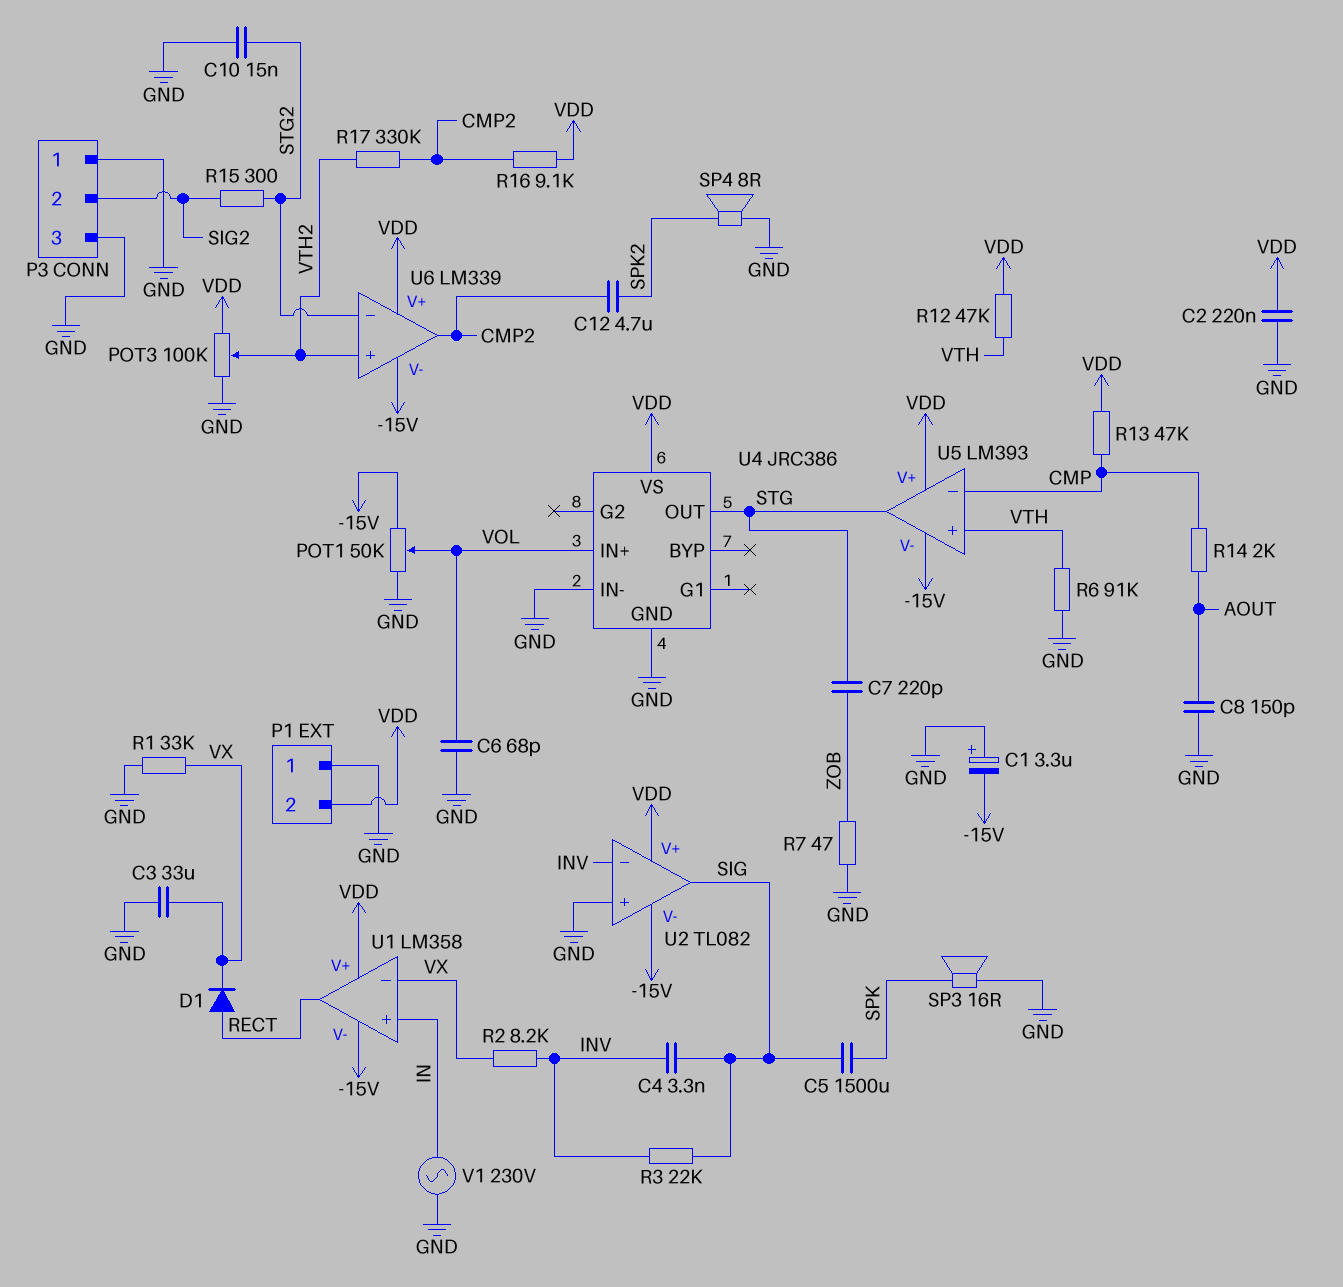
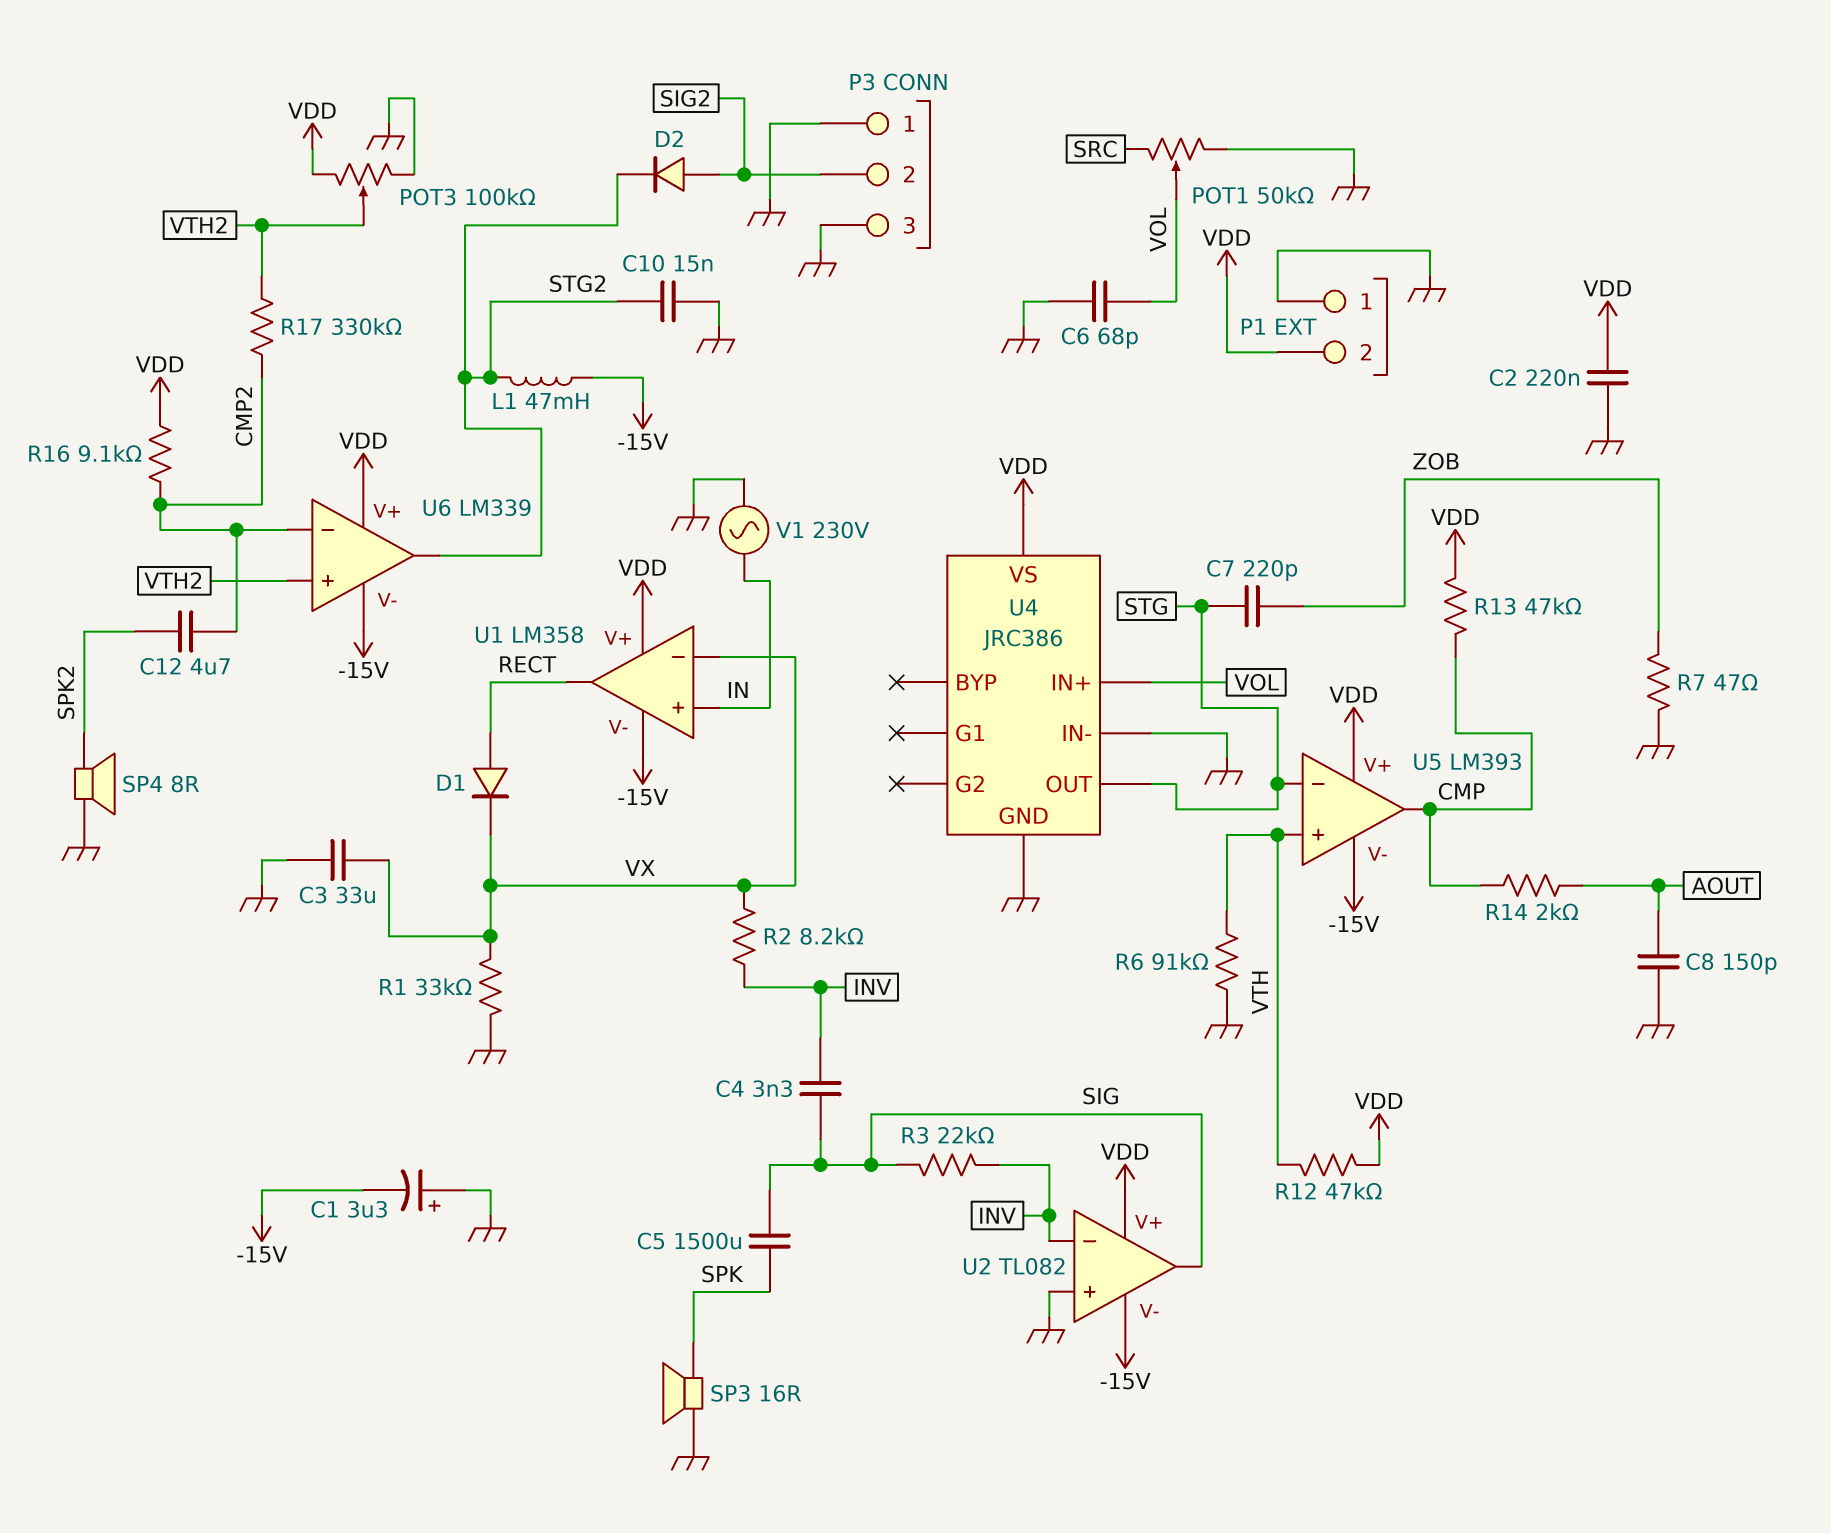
D2: none -> diode (A SIG2, K STG2)
L1: none -> 47mH (-15V, STG2)
POT1: 50k (-15V, GND, wiper VOL) -> 50k (GND, SRC, wiper VOL)
R15: 300 (SIG2, STG2) -> none
U5 pin in-: CMP -> STG
U5 pin out: STG -> CMP
U6 pin in-: STG2 -> CMP2
U6 pin out: CMP2 -> STG2

